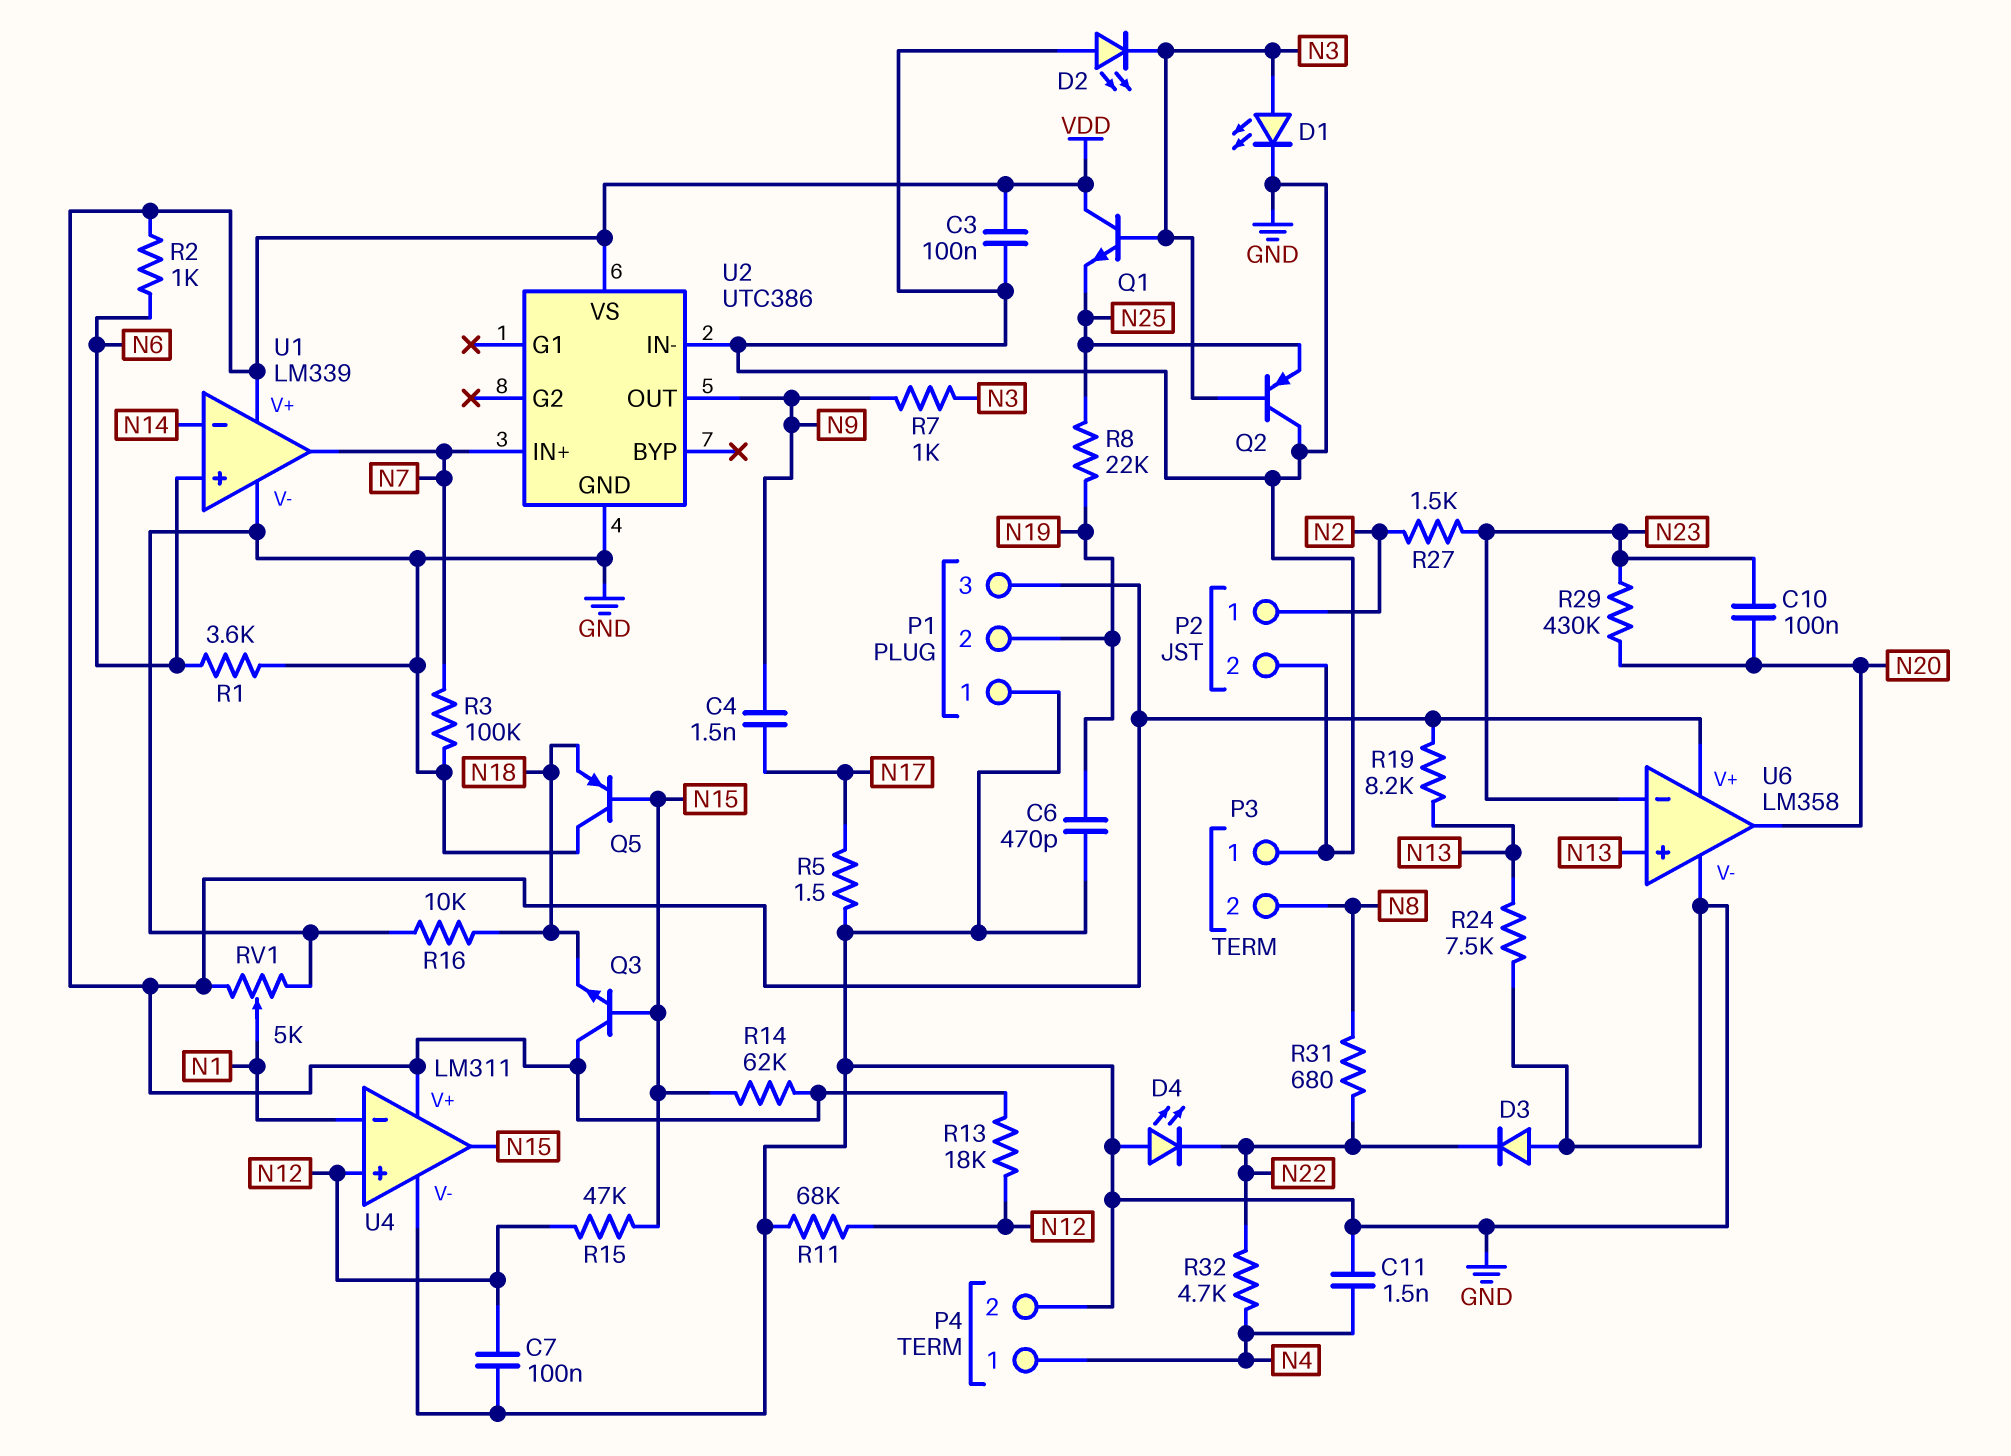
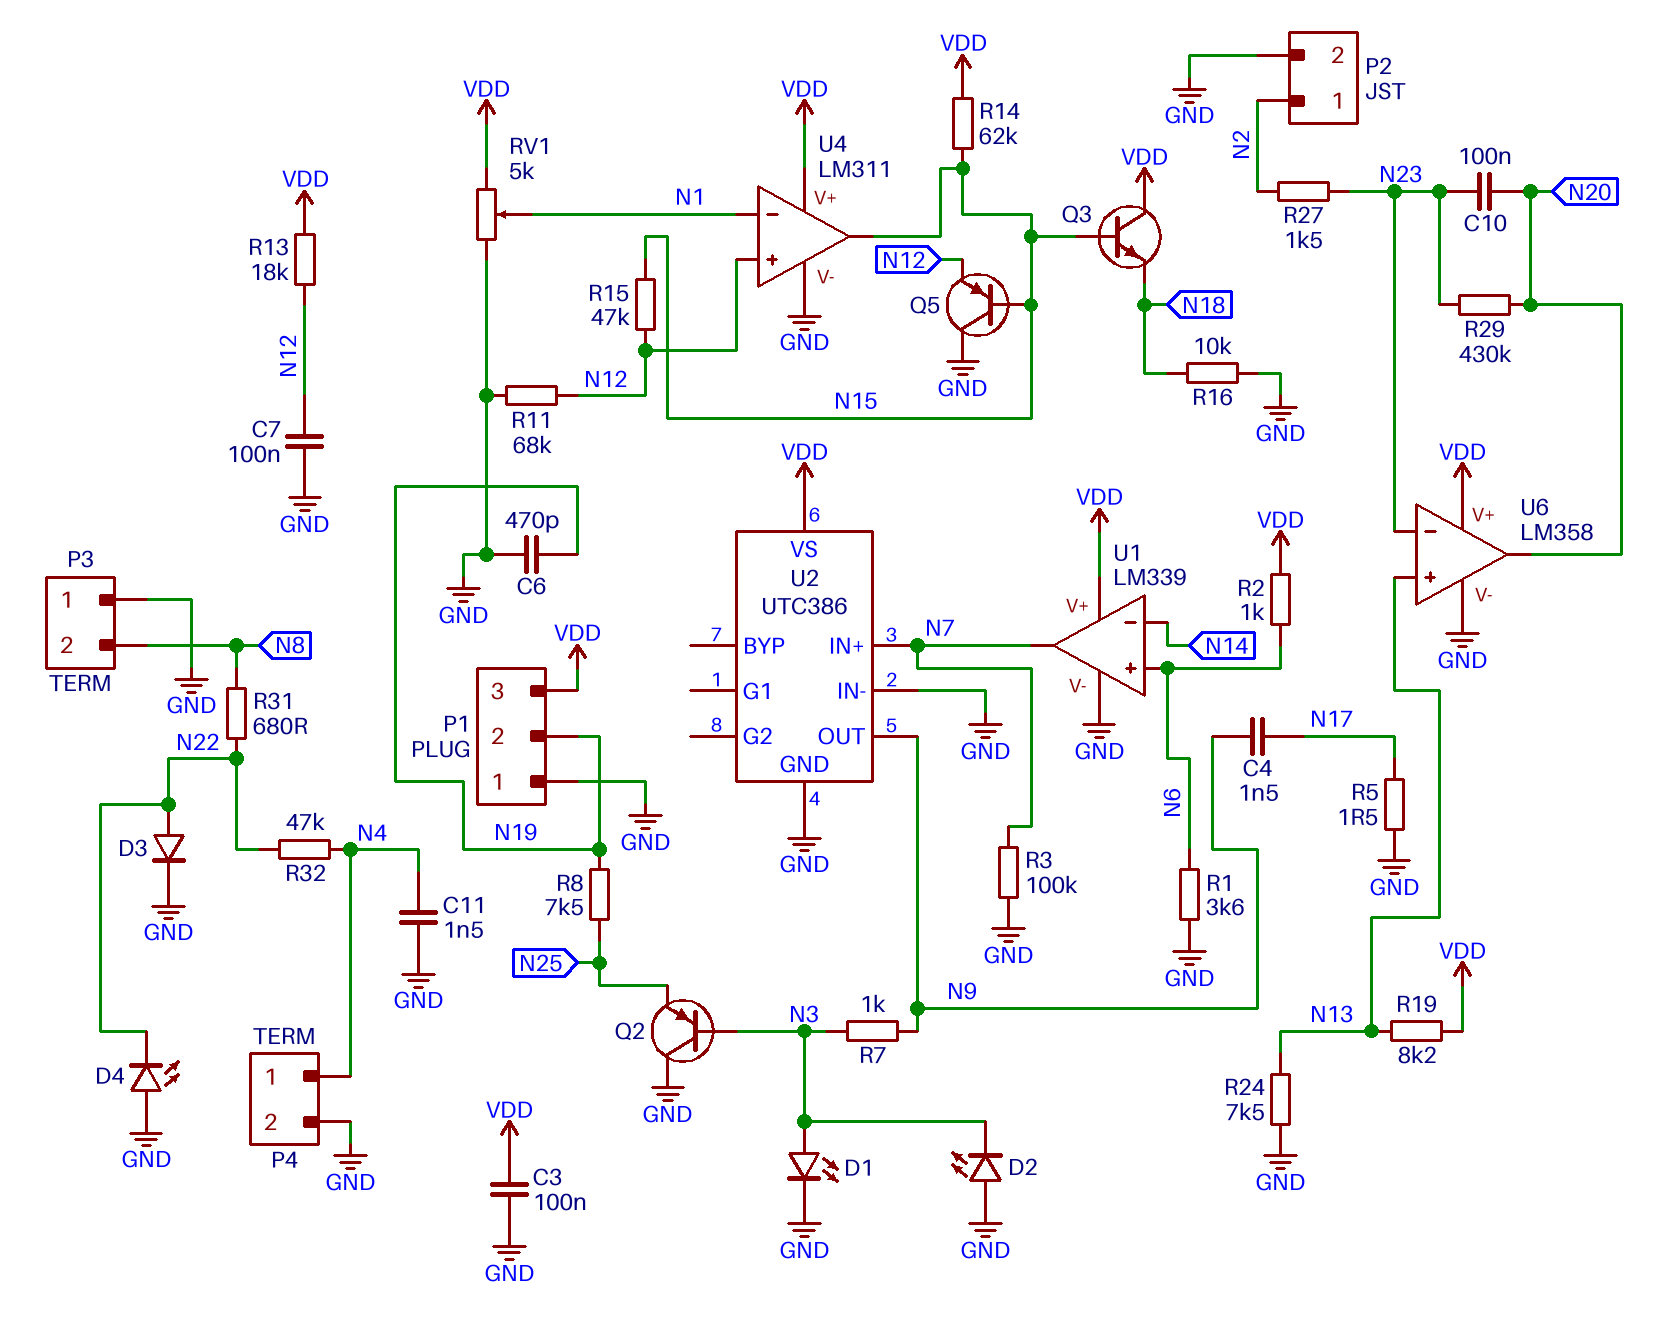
D3: diode (A GND, K N22) -> diode (A N22, K GND)
Q1: NPN (B N3, C VDD, E N25) -> none
Q5: PNP (B N15, C GND, E N18) -> PNP (B N15, C GND, E N12)
R8: 22k (N19, N25) -> 7.5k (N19, N25)
R32: 4.7k (N4, N22) -> 47k (N4, N22)

